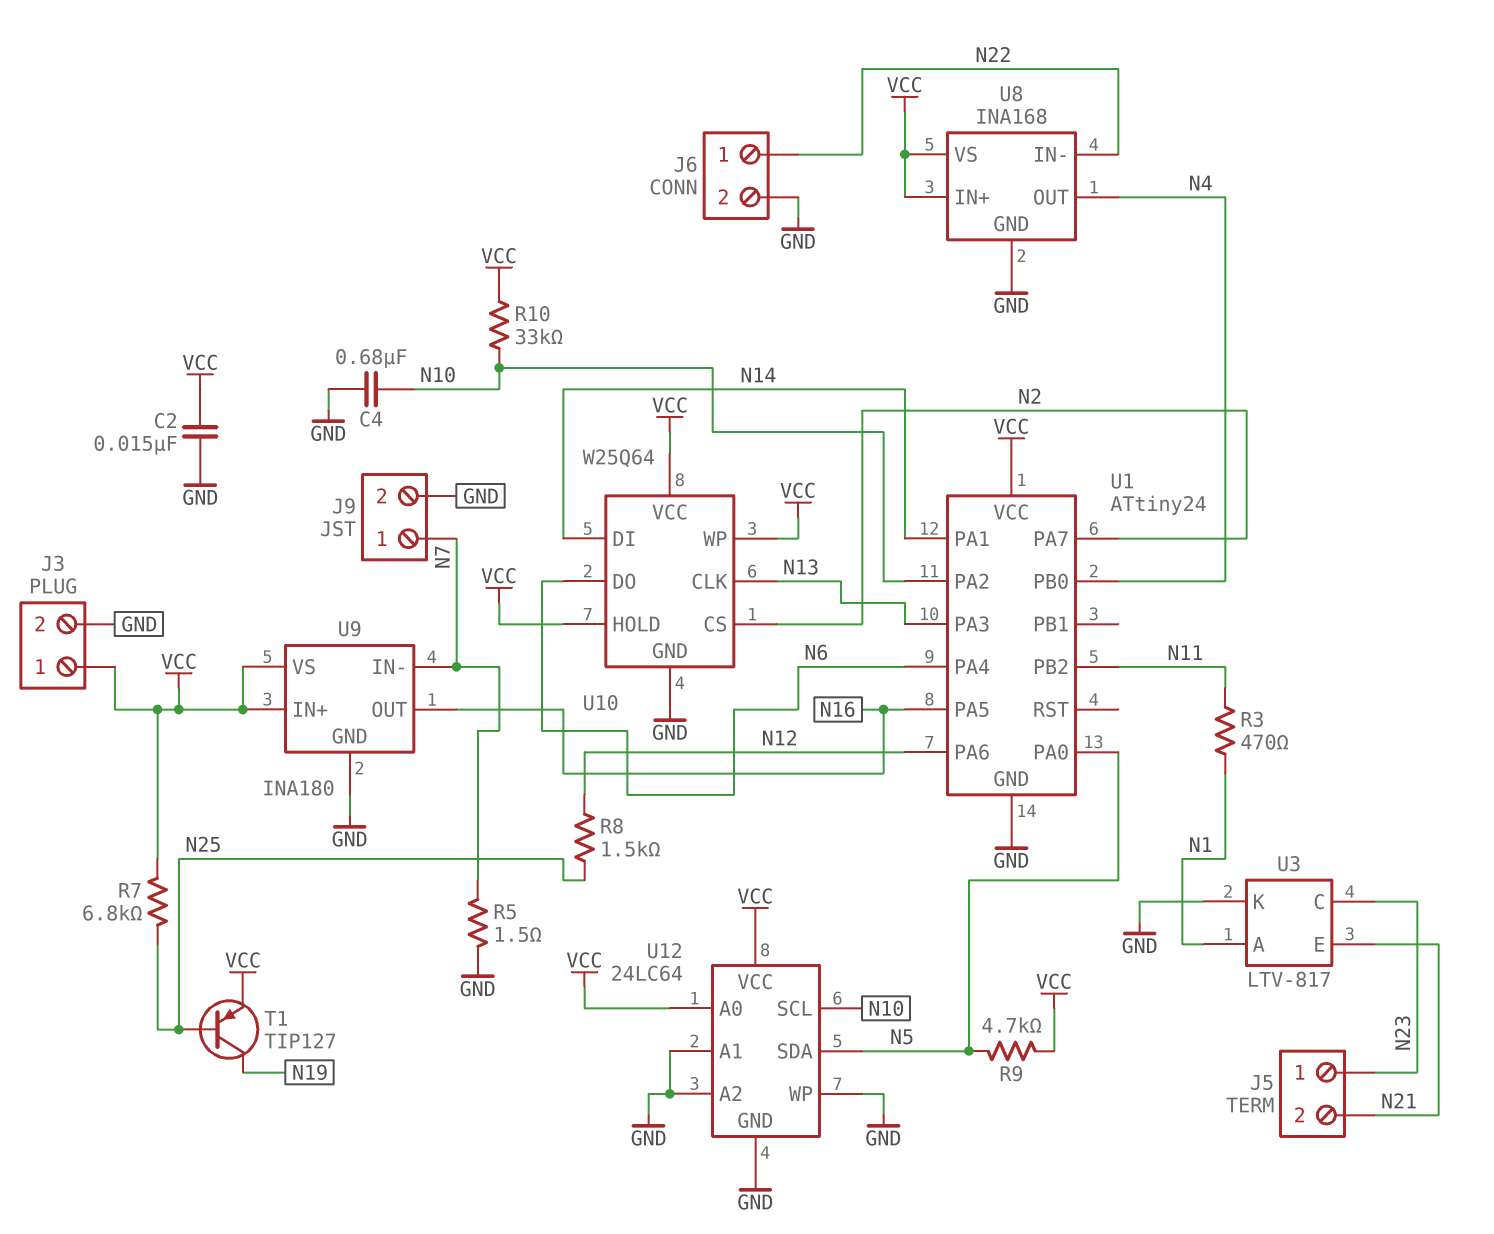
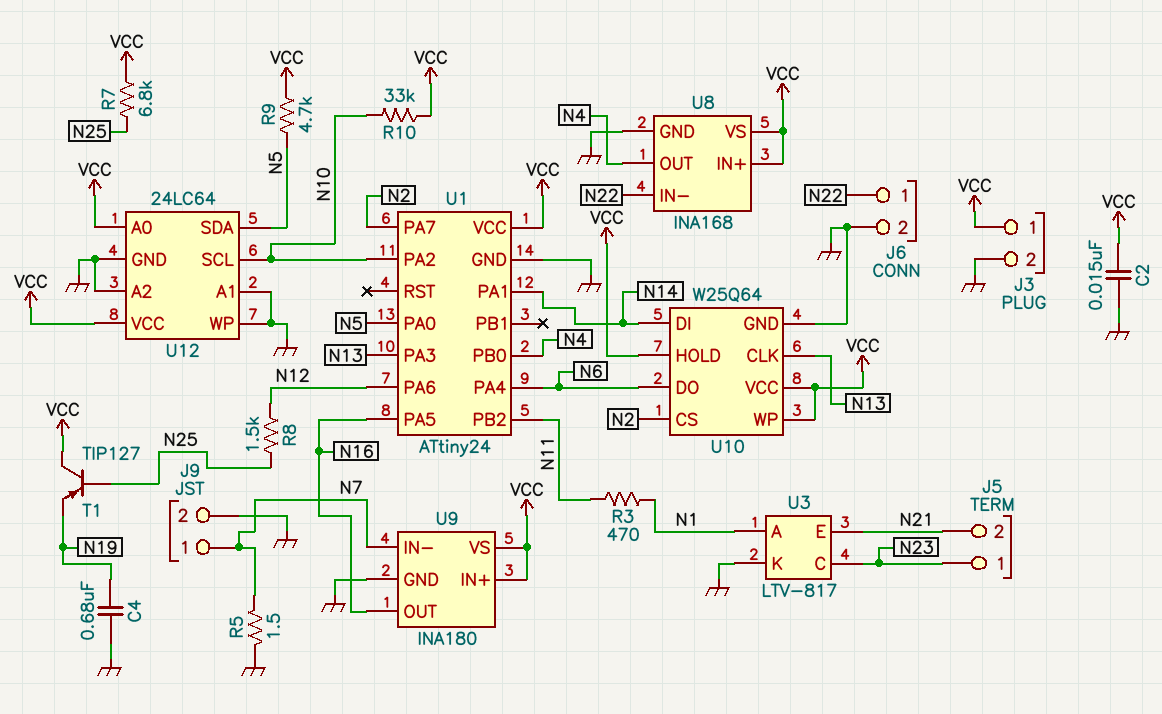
C4: 680nF (GND, N10) -> 680nF (GND, N19)
T1: PNP TIP127 (B N25, C N19, E VCC) -> PNP TIP127 (B N25, C VCC, E N19)

